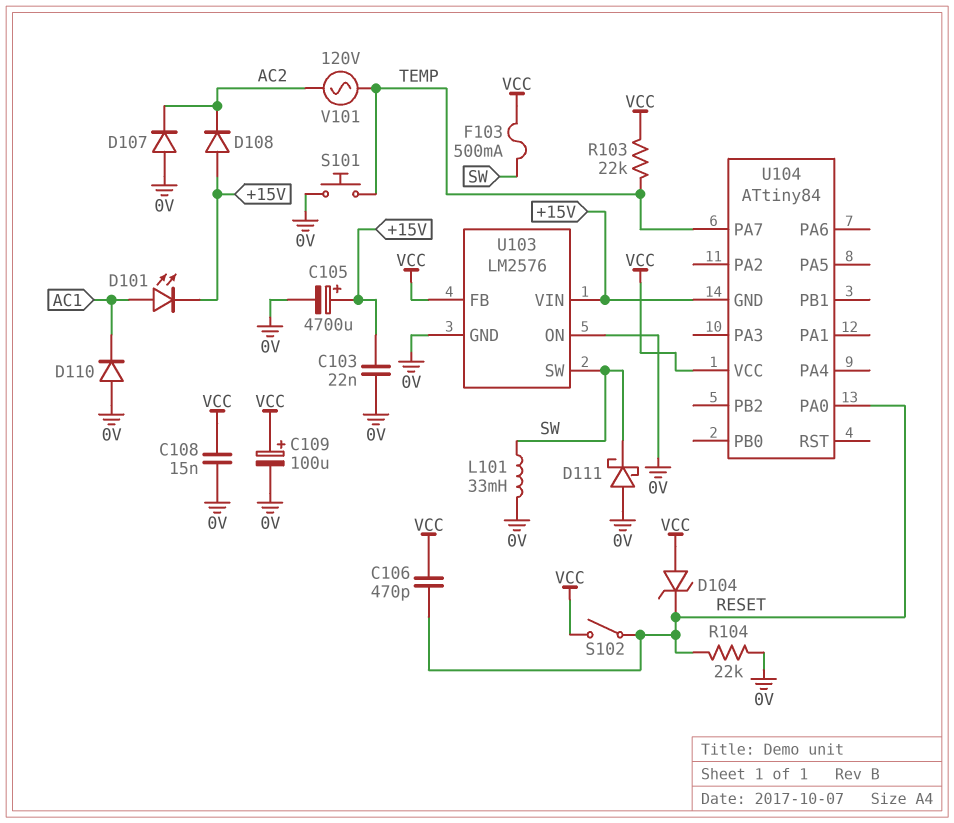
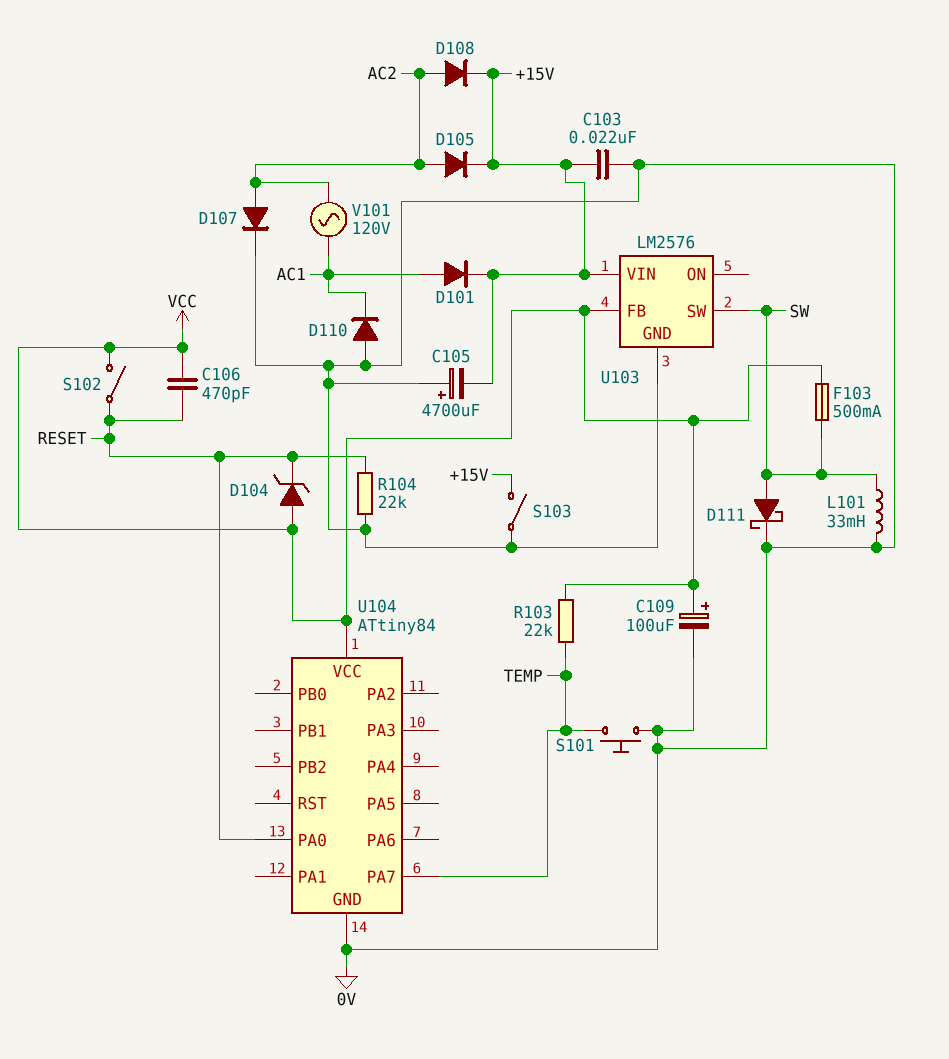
C105: 4700uF (plus +15V, minus 0V) -> 4700uF (plus 0V, minus +15V)
C108: 15nF (0V, VCC) -> none
D101: LED (A AC1, K +15V) -> diode (A AC1, K +15V)
D105: none -> diode (A AC2, K +15V)
D107: diode (A 0V, K AC2) -> diode (A AC2, K 0V)
D108: diode (A +15V, K AC2) -> diode (A AC2, K +15V)
D111: schottky (A 0V, K SW) -> schottky (A SW, K 0V)
S103: none -> switch (+15V, 0V)
U103 pin ON: 0V -> none
U104 pin GND: +15V -> 0V
V101: AC 120V (AC2, TEMP) -> AC 120V (AC1, AC2)

